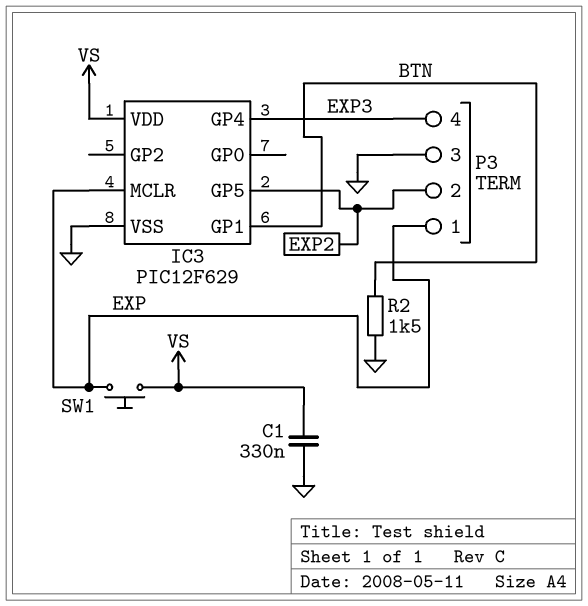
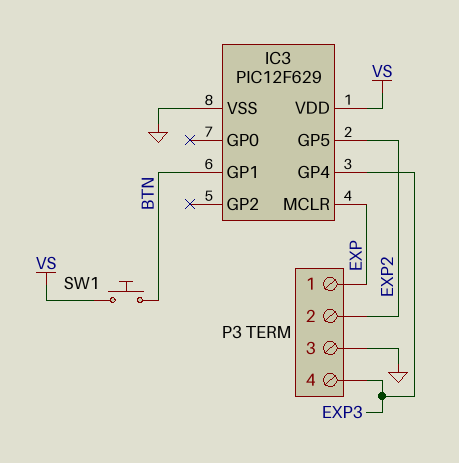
C1: 330nF (GND, VS) -> none
R2: 1.5k (BTN, GND) -> none
SW1: button (EXP, VS) -> button (BTN, VS)

